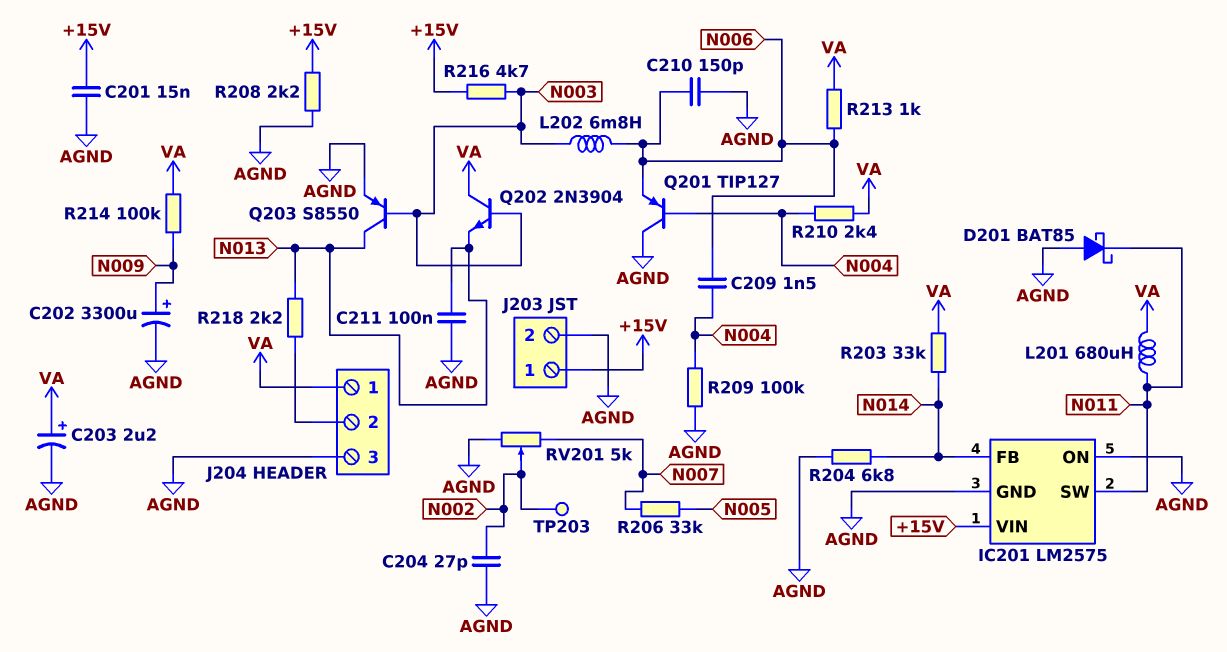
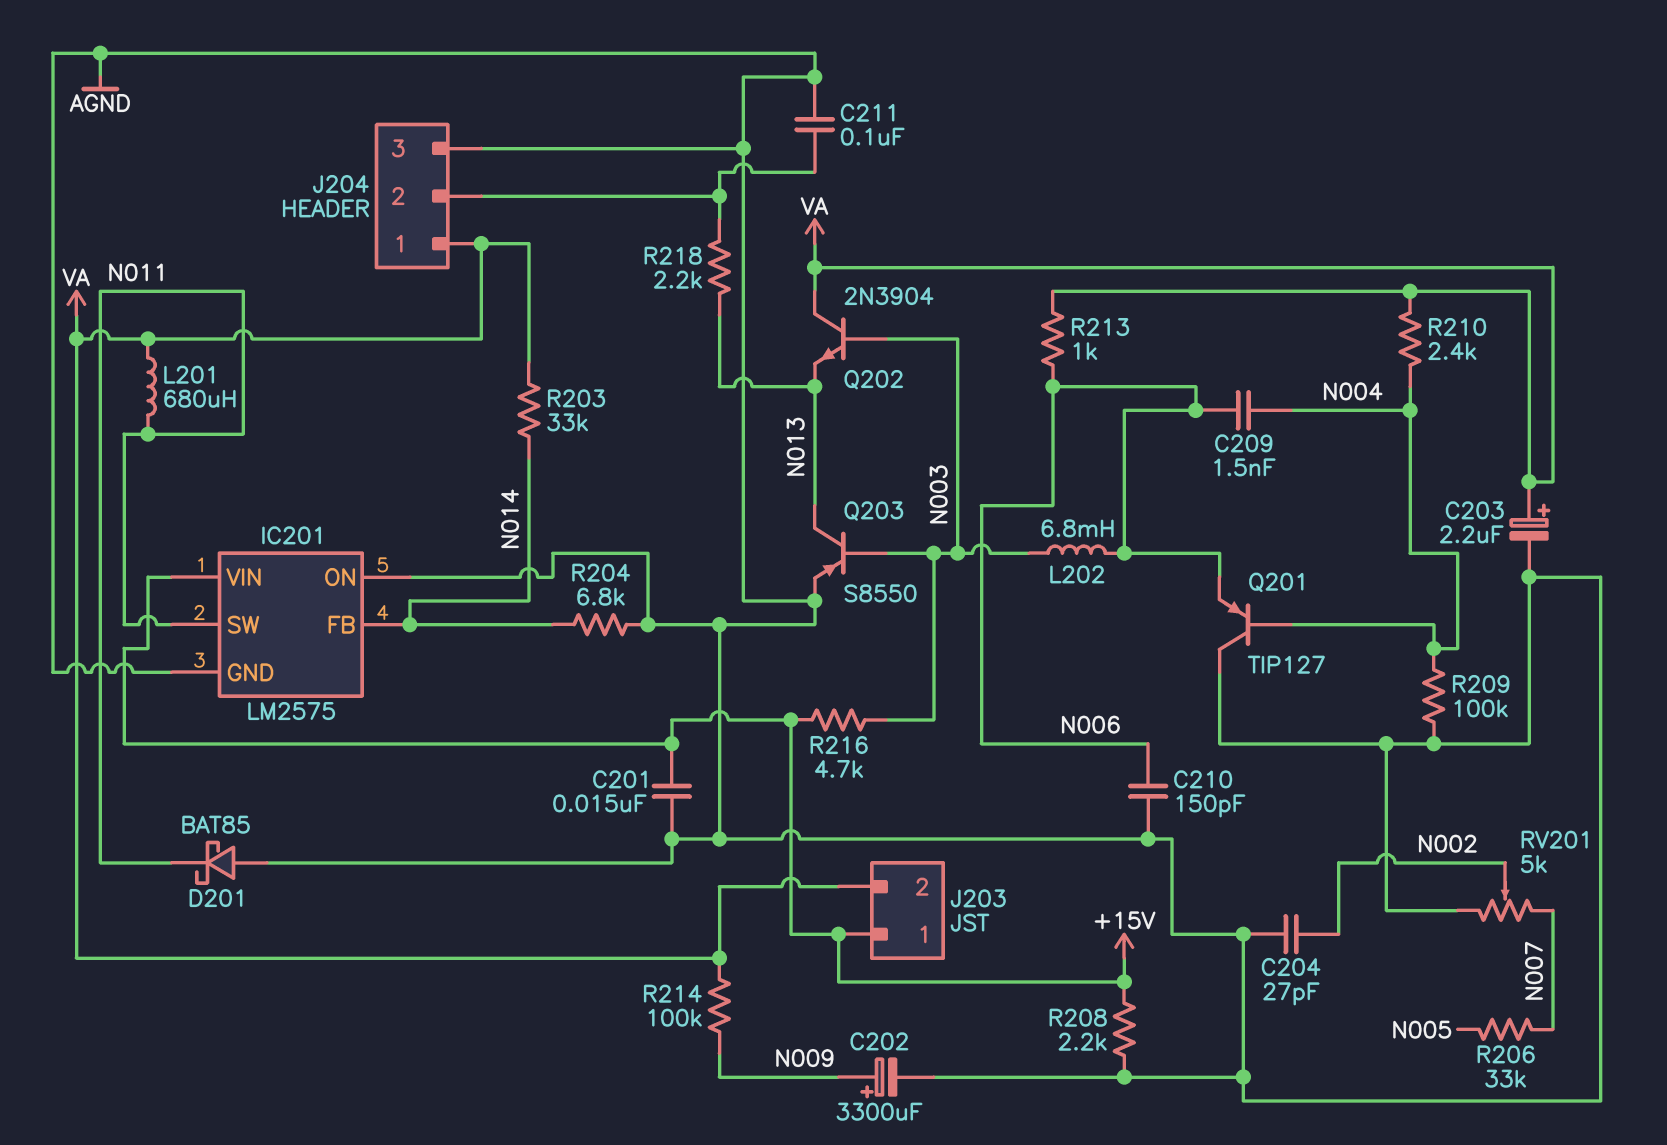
C211: 100nF (AGND, N013) -> 100nF (AGND, J204/2)
J203 pin 2: AGND -> VA
TP203: test point (N002) -> none

